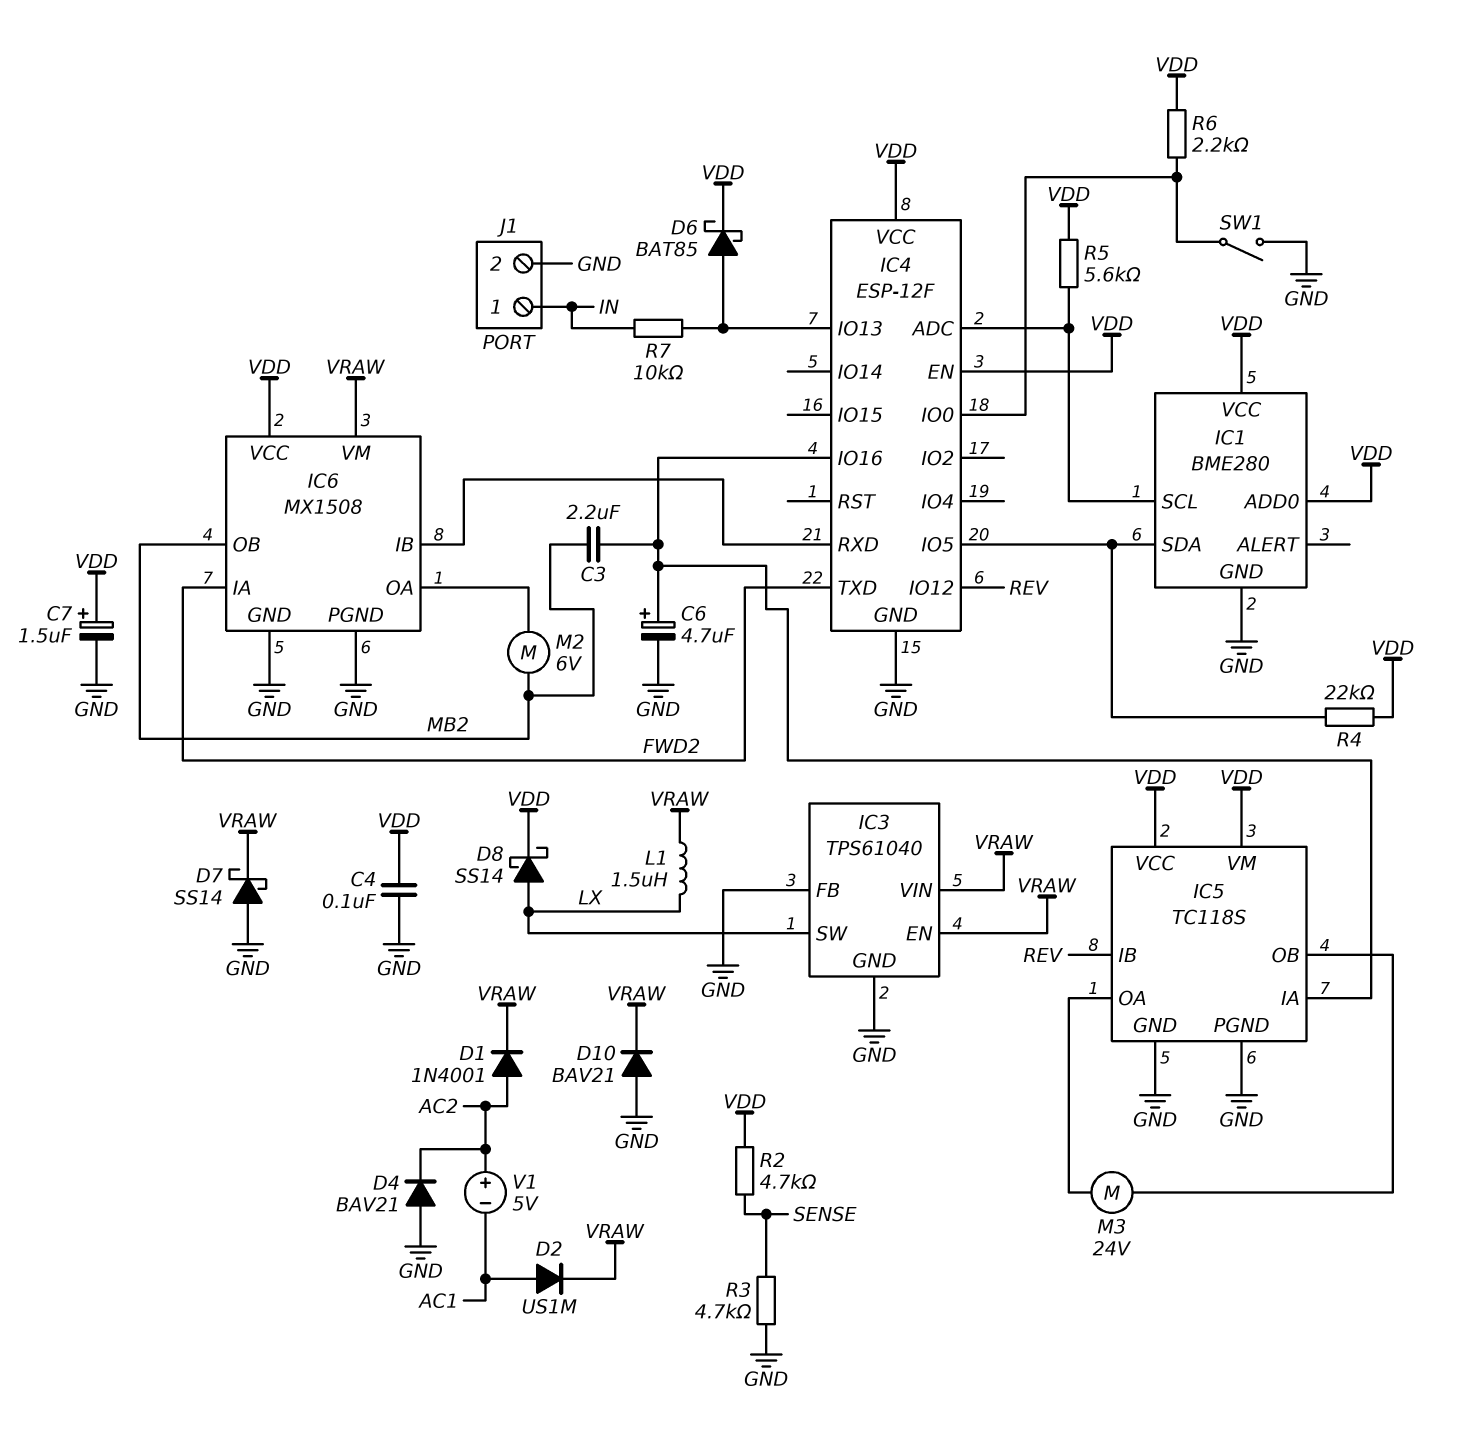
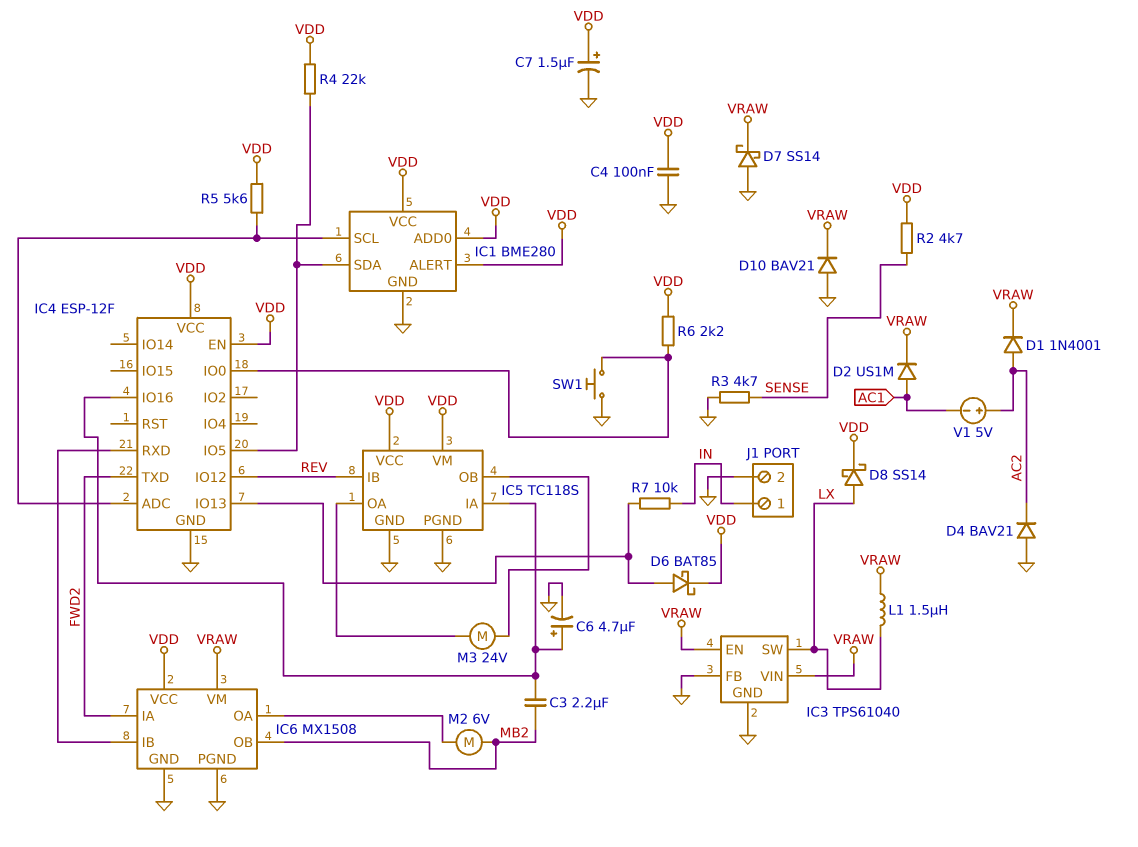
IC1 pin ALERT: none -> VDD
SW1: switch (GND, IC4/IO0) -> button (GND, IC4/IO0)

